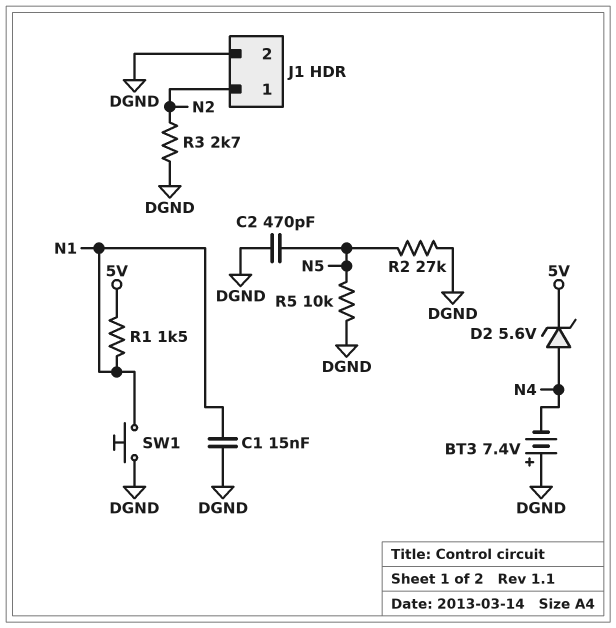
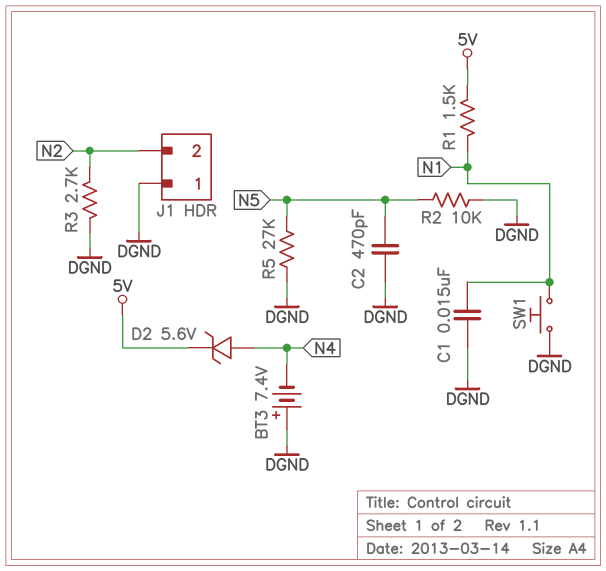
J1 pin 1: N2 -> DGND
J1 pin 2: DGND -> N2
R2: 27k (DGND, N5) -> 10k (DGND, N5)
R5: 10k (DGND, N5) -> 27k (DGND, N5)

